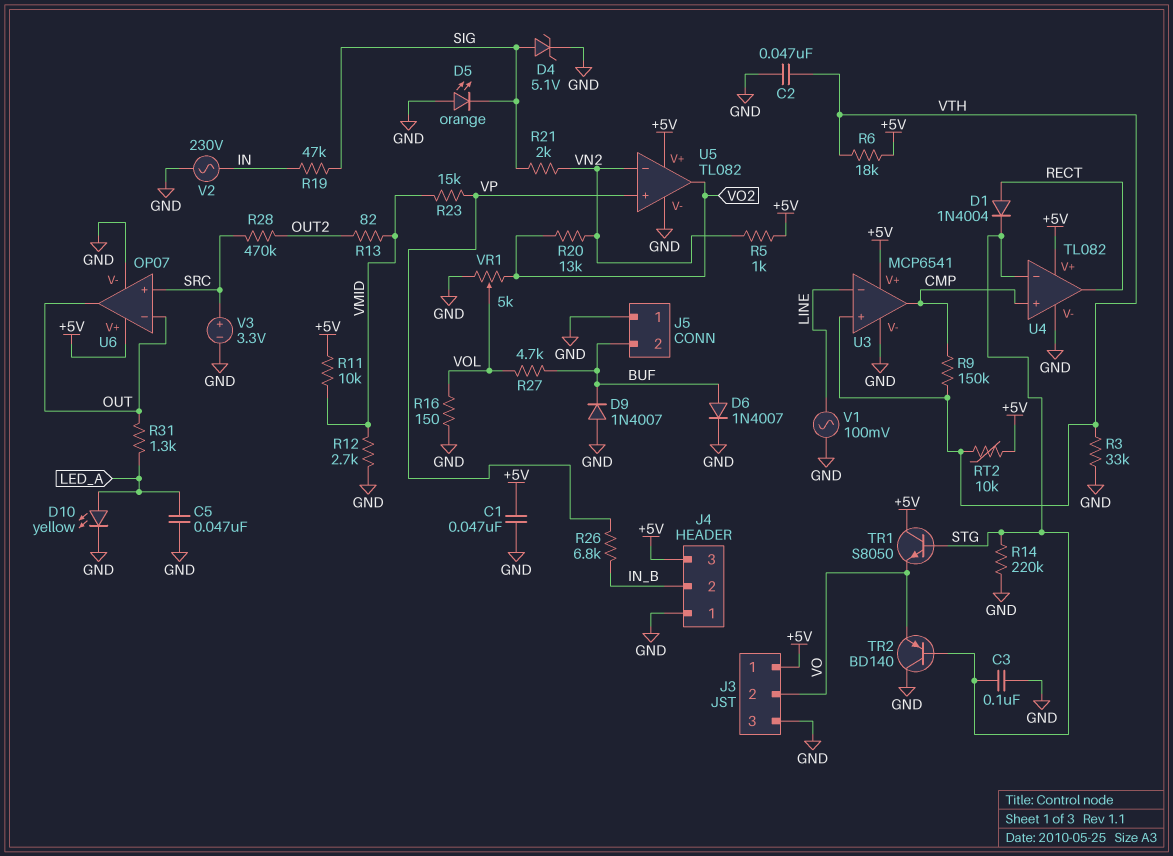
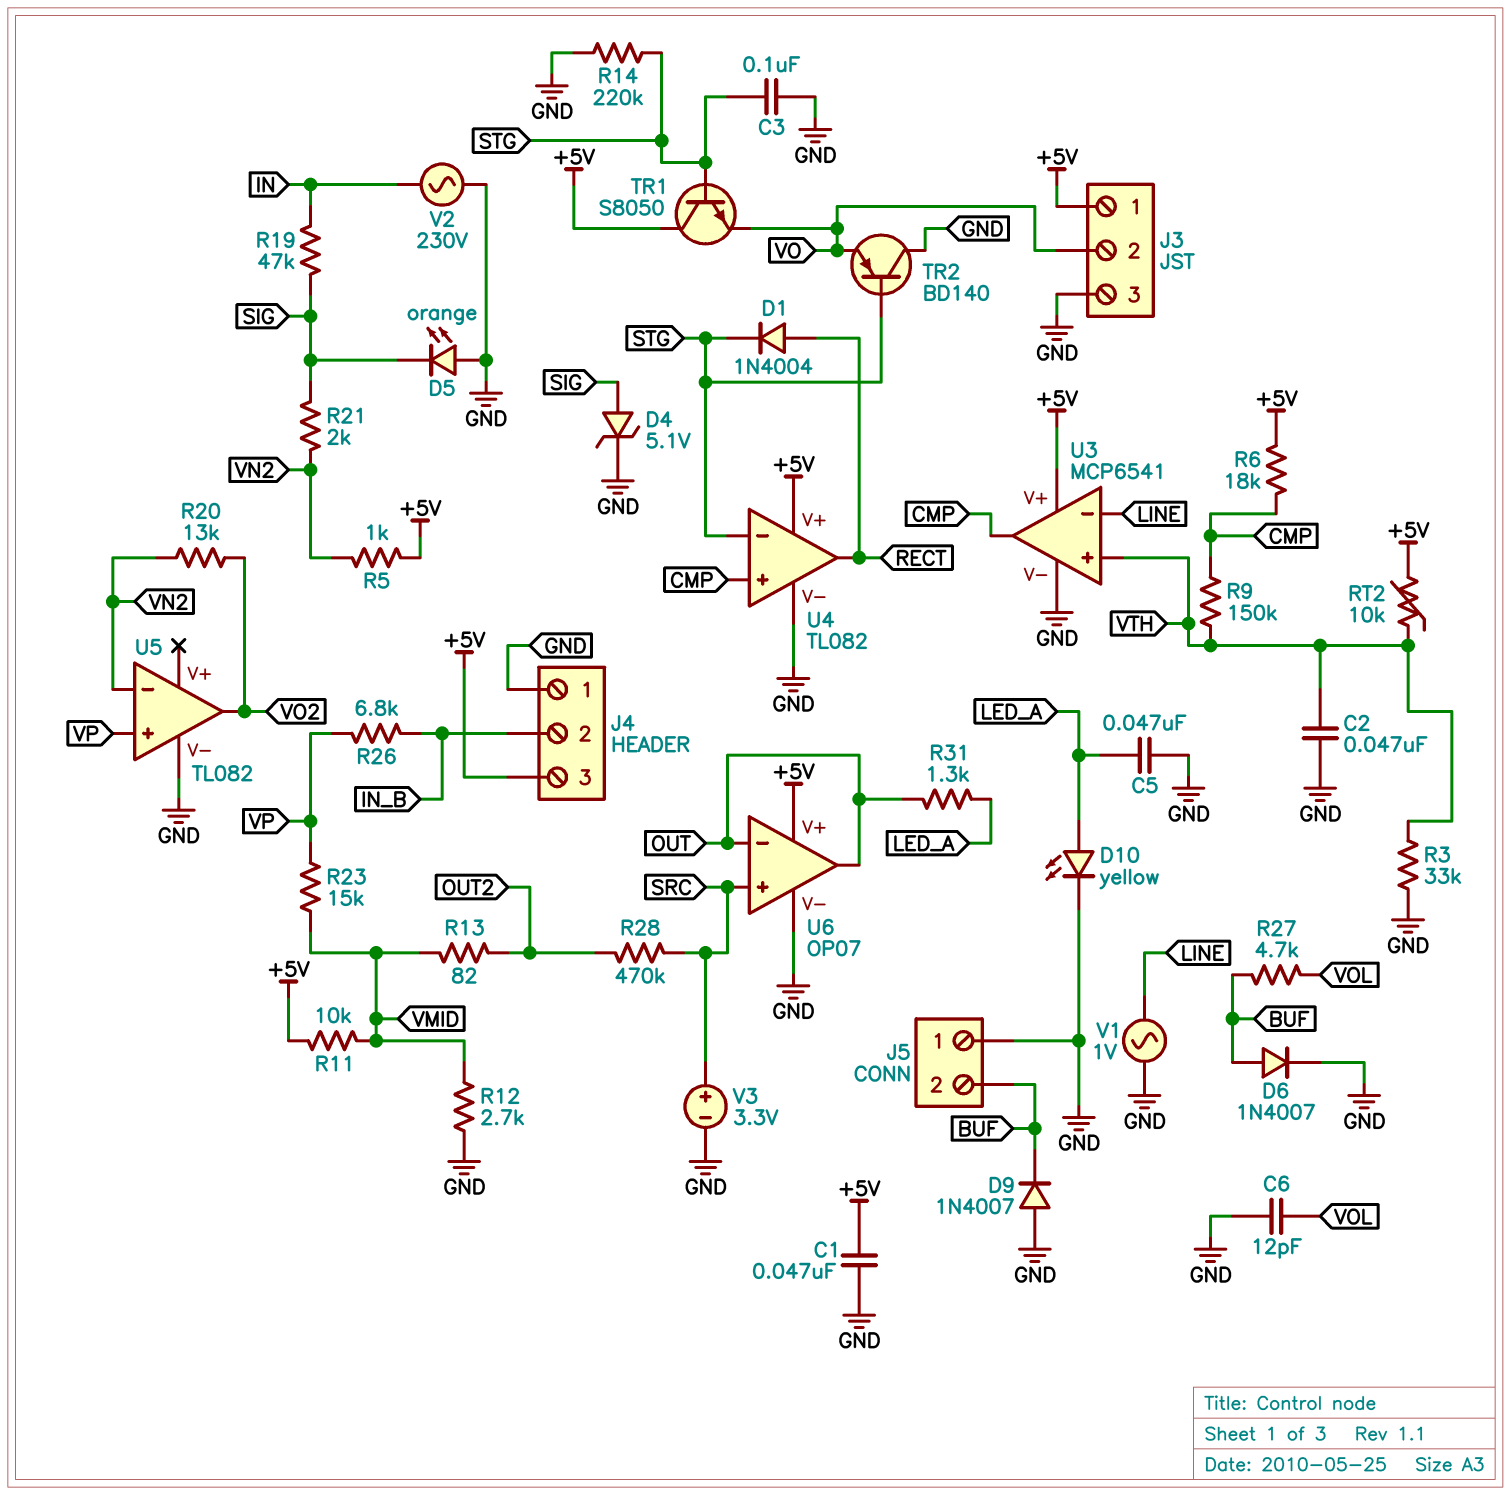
C6: none -> 12pF (GND, VOL)
R6: 18k (+5V, VTH) -> 18k (+5V, CMP)
R16: 150 (GND, VOL) -> none
U5 pin V+: +5V -> none
V1: AC 100mV (GND, LINE) -> AC 1V (GND, LINE)
VR1: 5k (GND, VO2, wiper VOL) -> none

